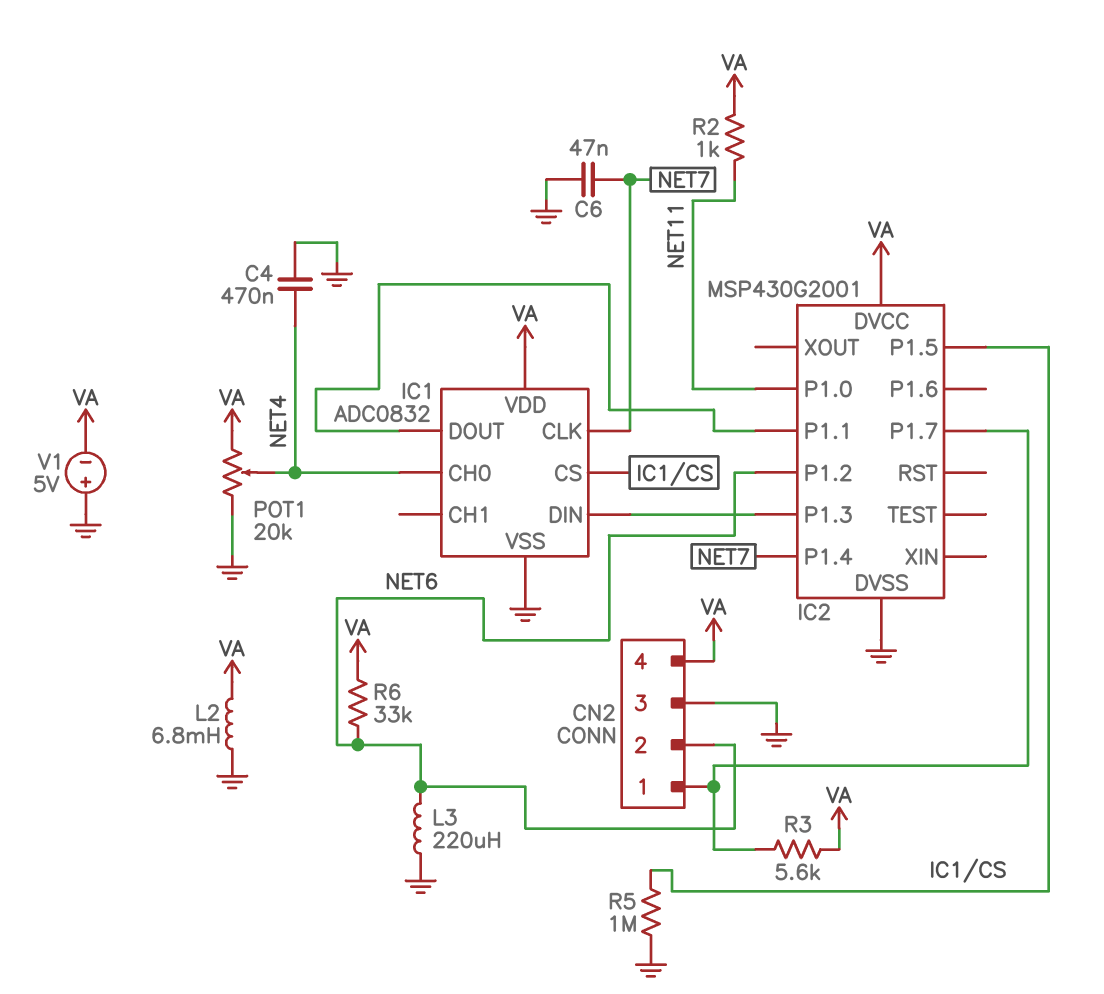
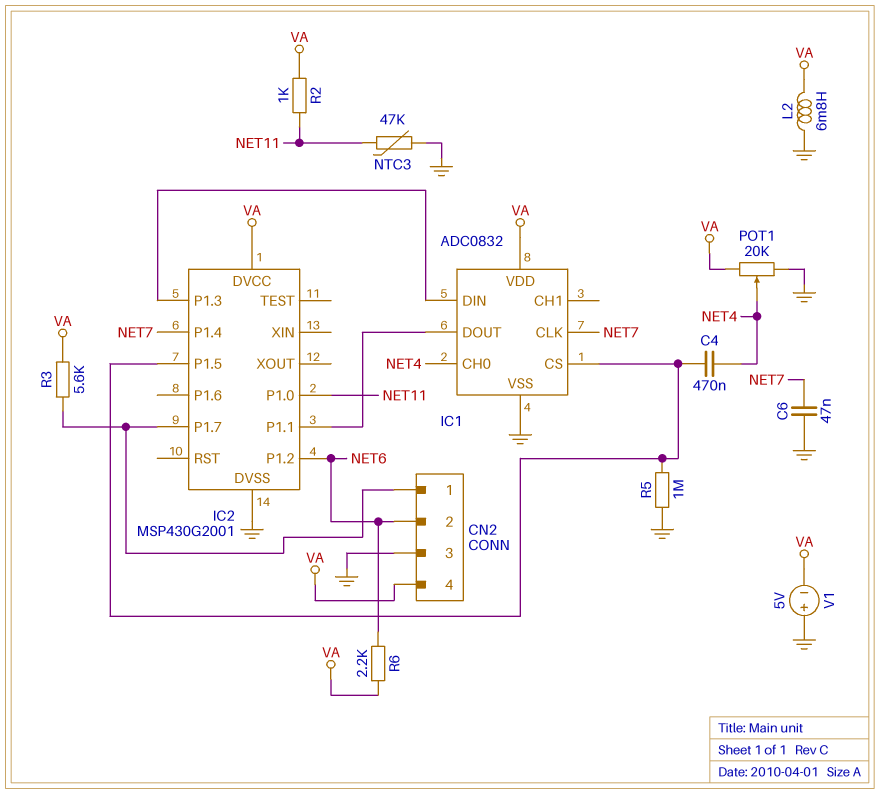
C4: 470nF (GND, NET4) -> 470nF (IC1/CS, NET4)
L3: 220uH (GND, NET6) -> none
NTC3: none -> 47k (GND, NET11)
R6: 33k (NET6, VA) -> 2.2k (NET6, VA)

